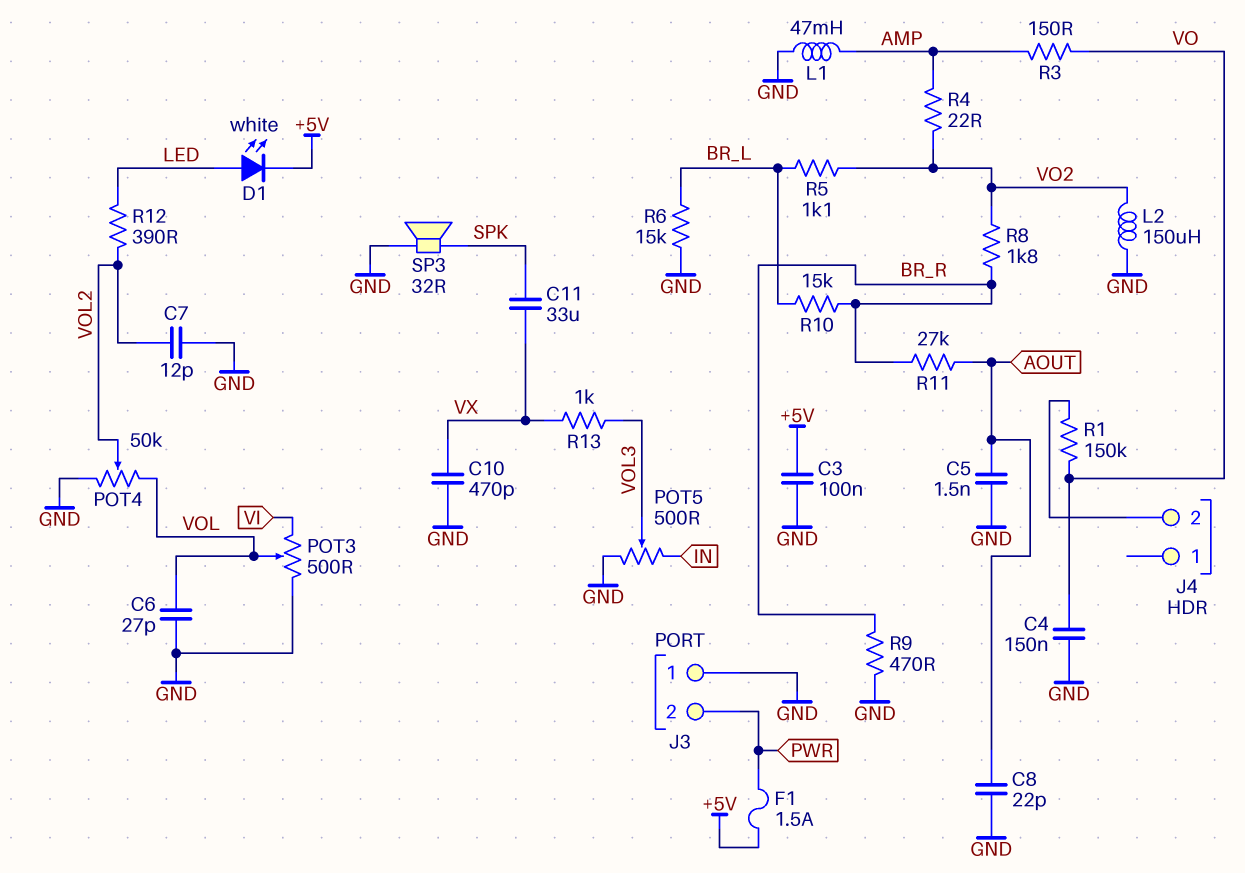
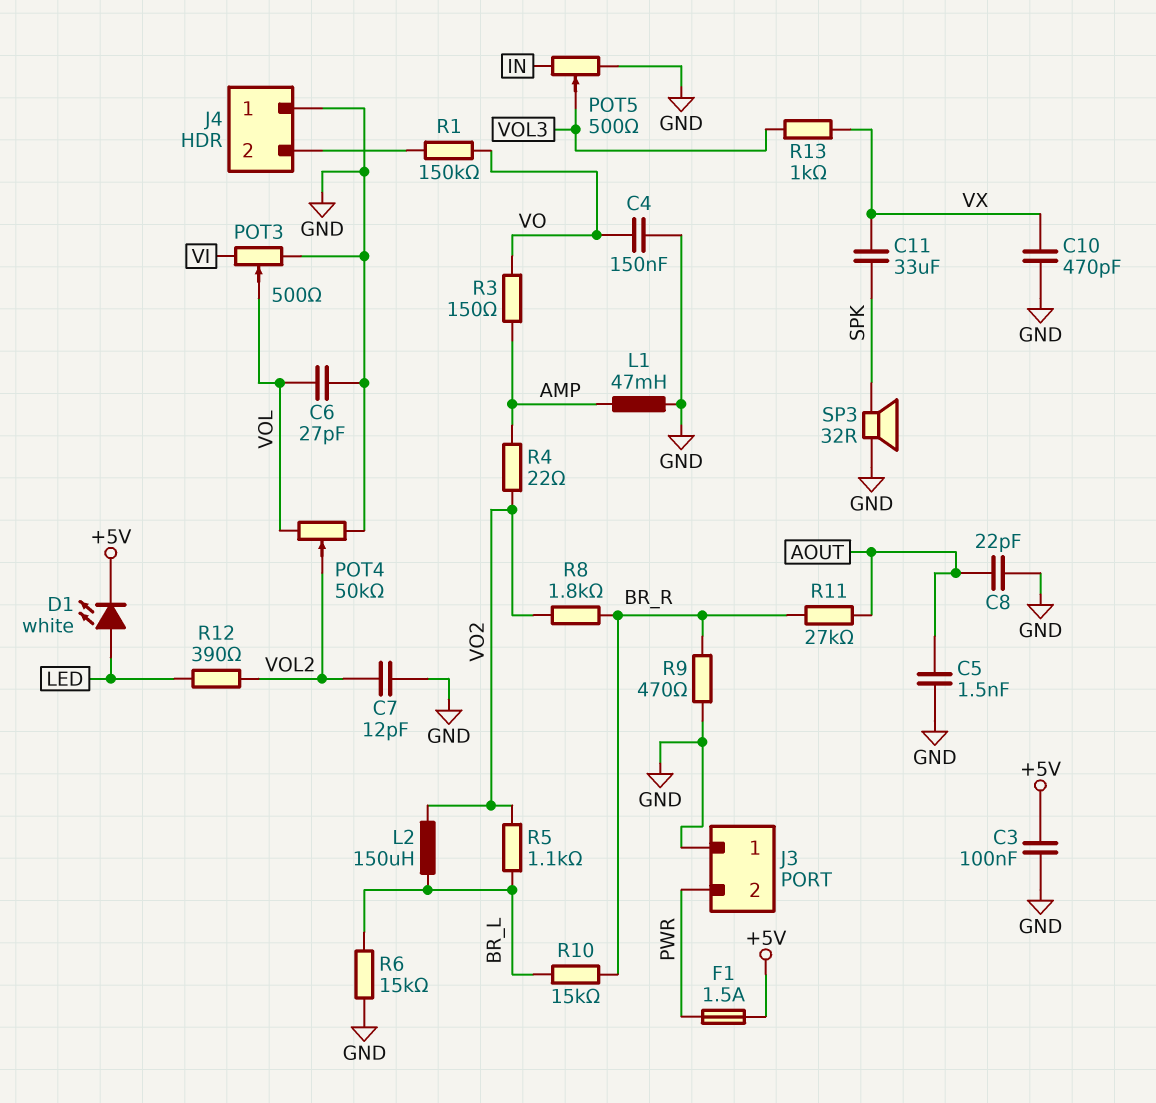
J4 pin 1: none -> GND
L2: 150uH (GND, VO2) -> 150uH (BR_L, VO2)

